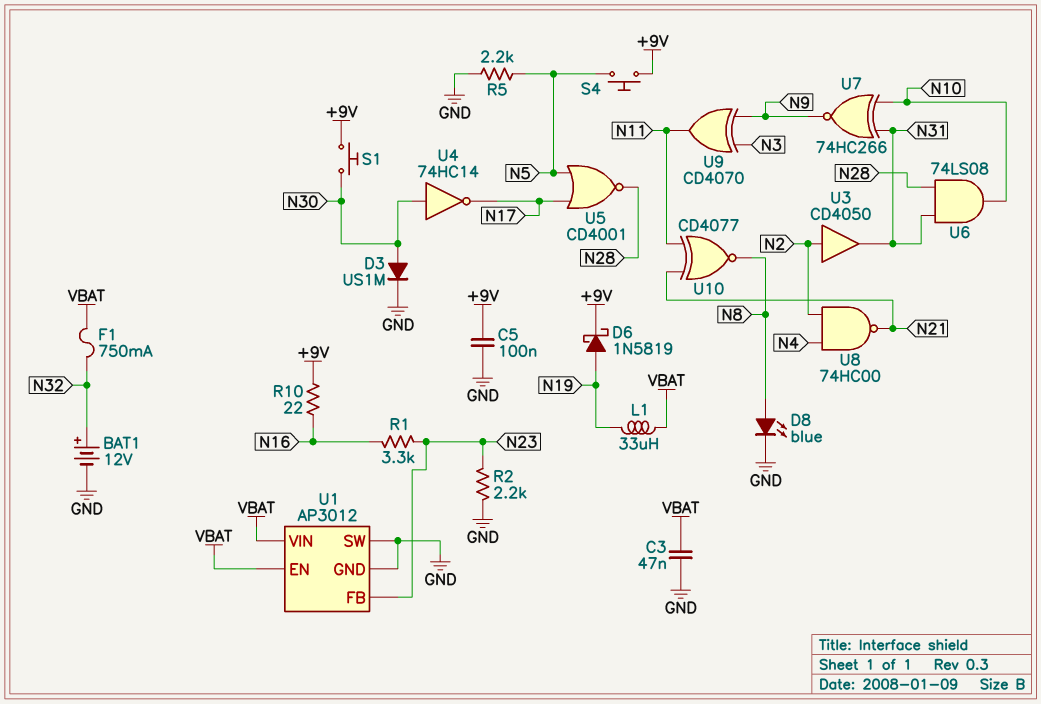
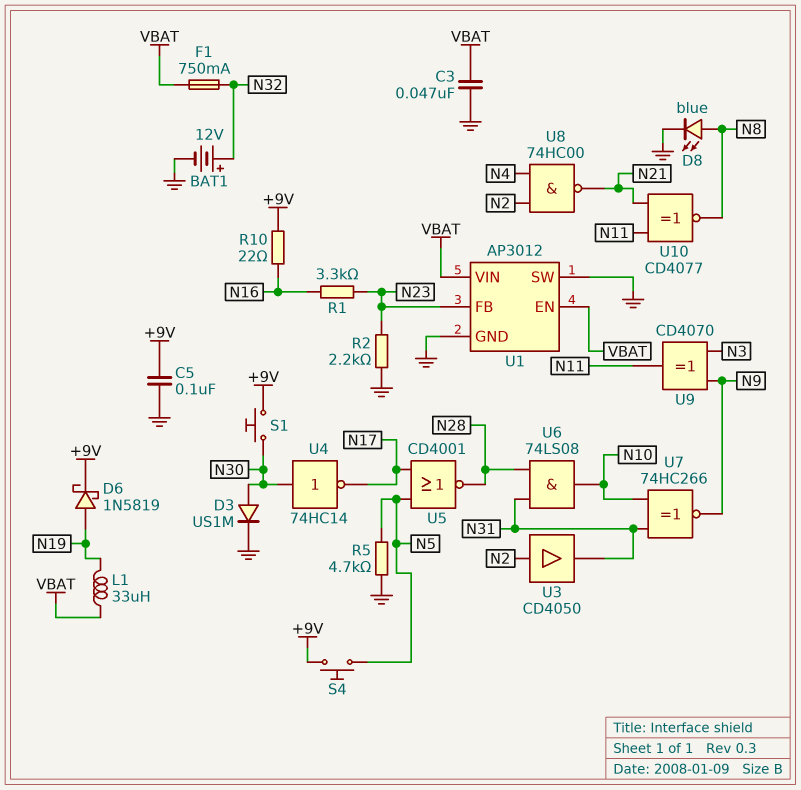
R5: 2.2k (GND, N5) -> 4.7k (GND, N5)

